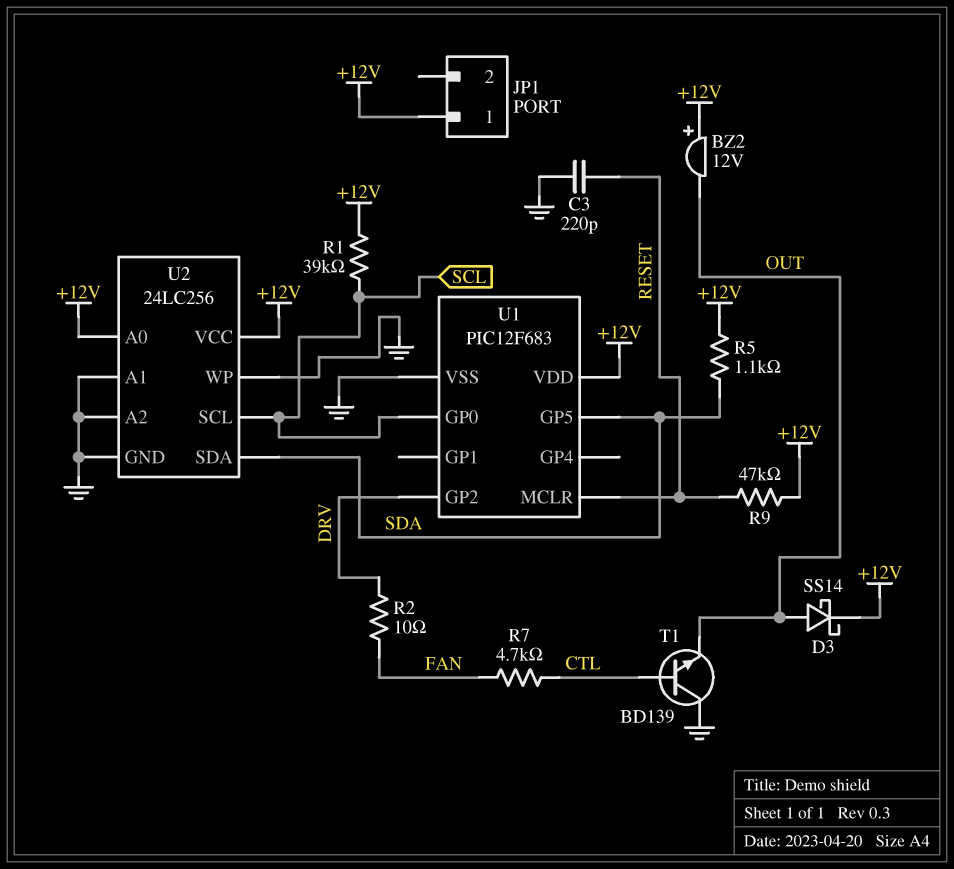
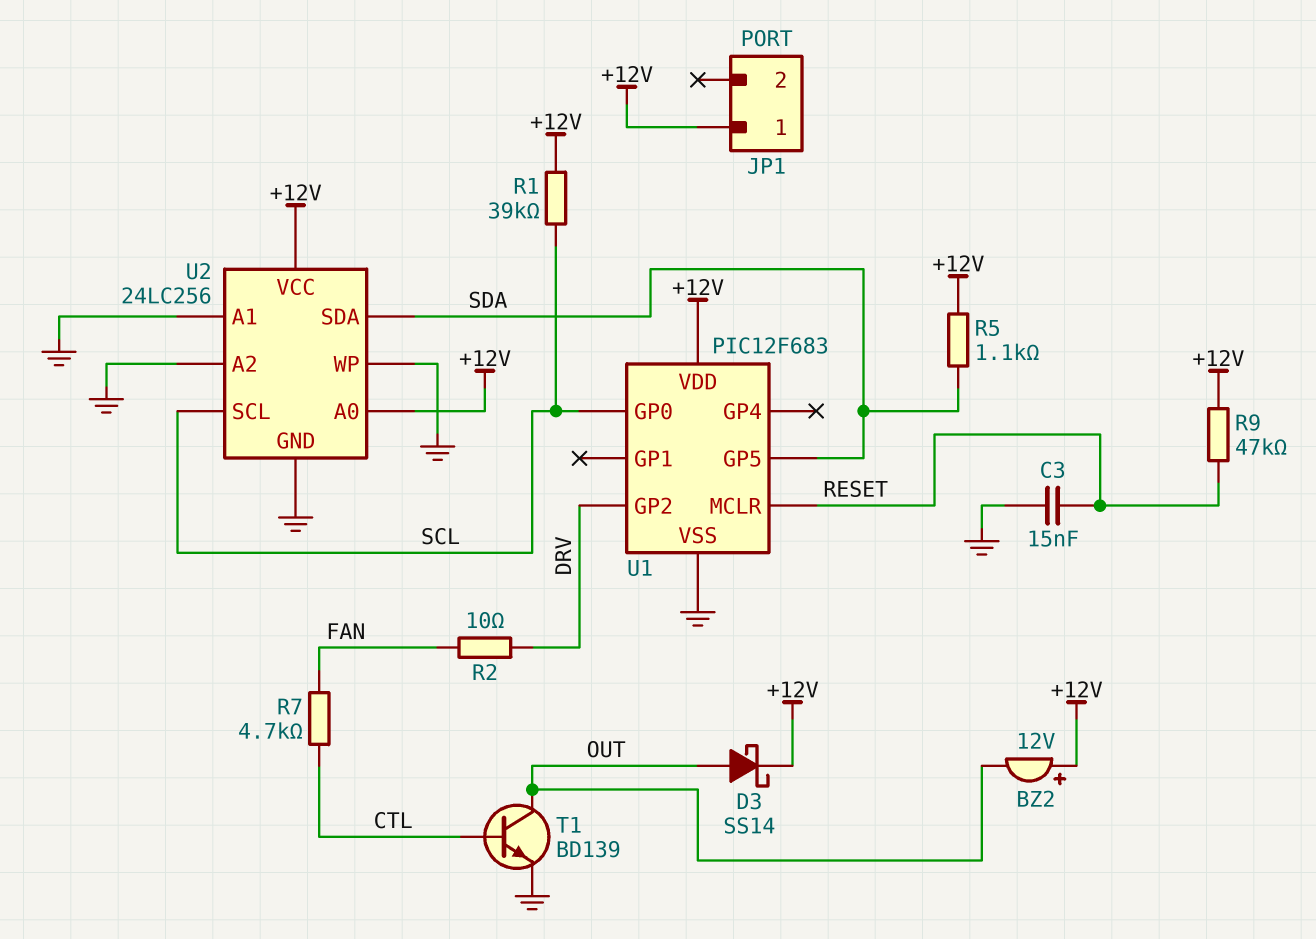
C3: 220pF (GND, RESET) -> 15nF (GND, RESET)
T1: NPN BD139 (B CTL, C GND, E OUT) -> NPN BD139 (B CTL, C OUT, E GND)

